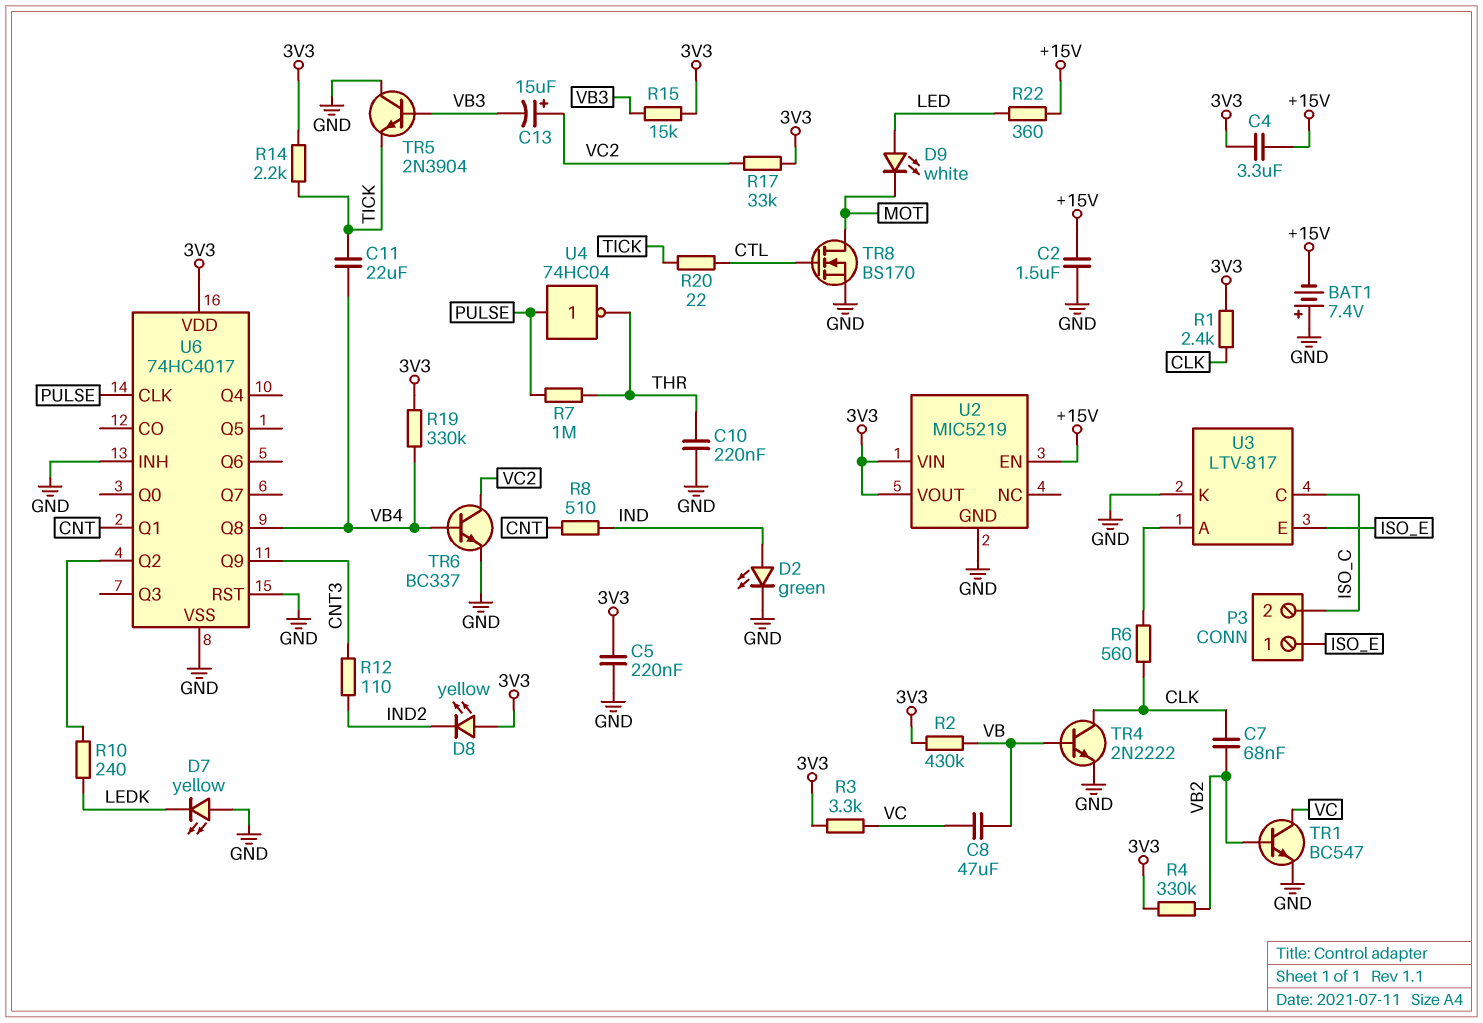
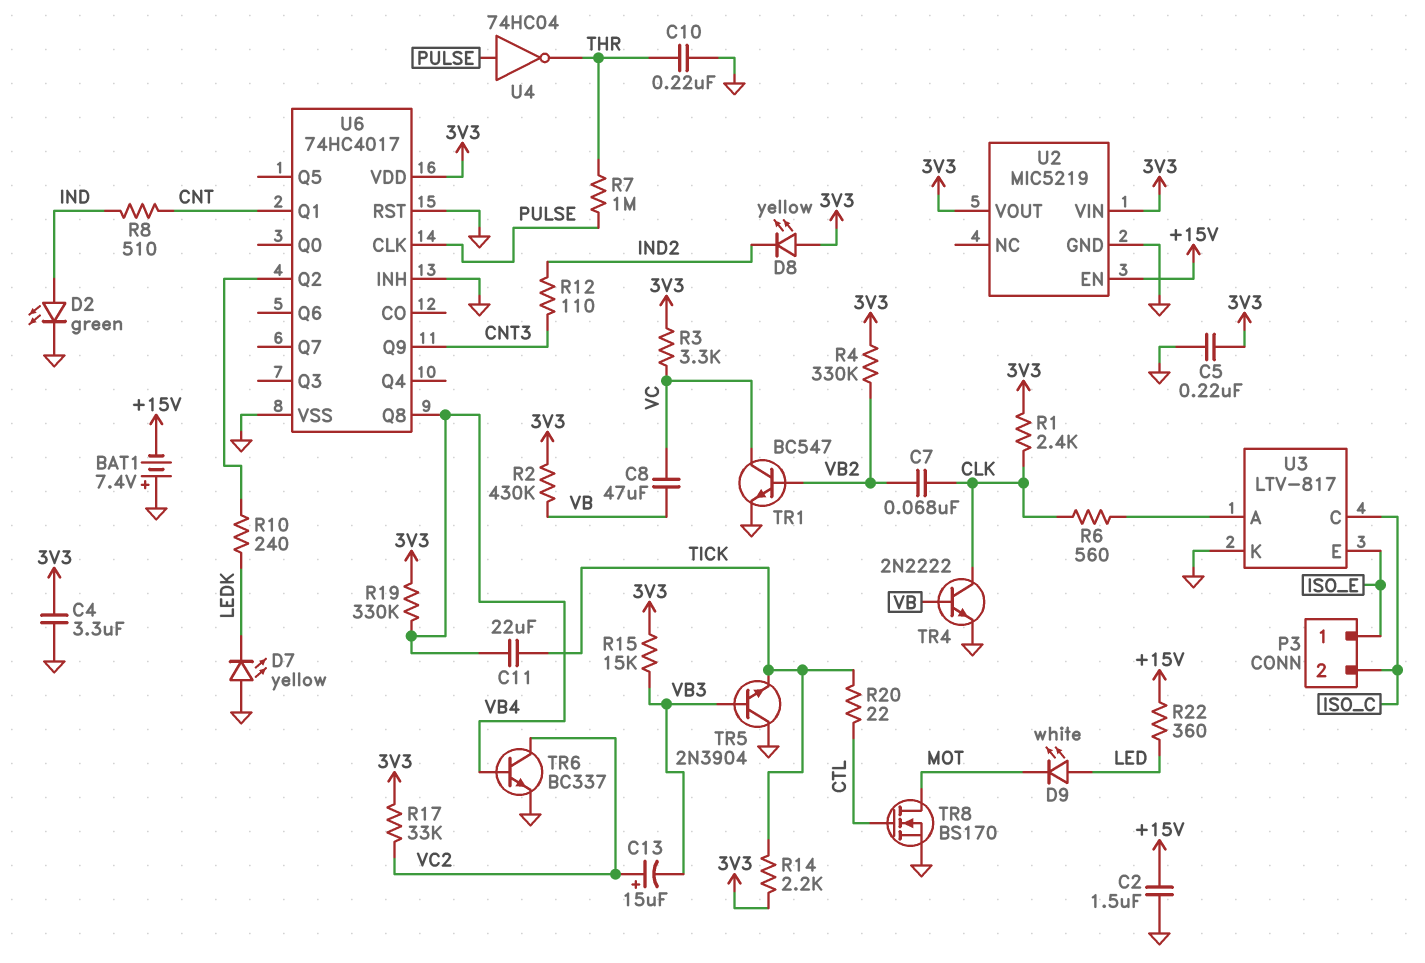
C4: 3.3uF (+15V, 3V3) -> 3.3uF (3V3, GND)

